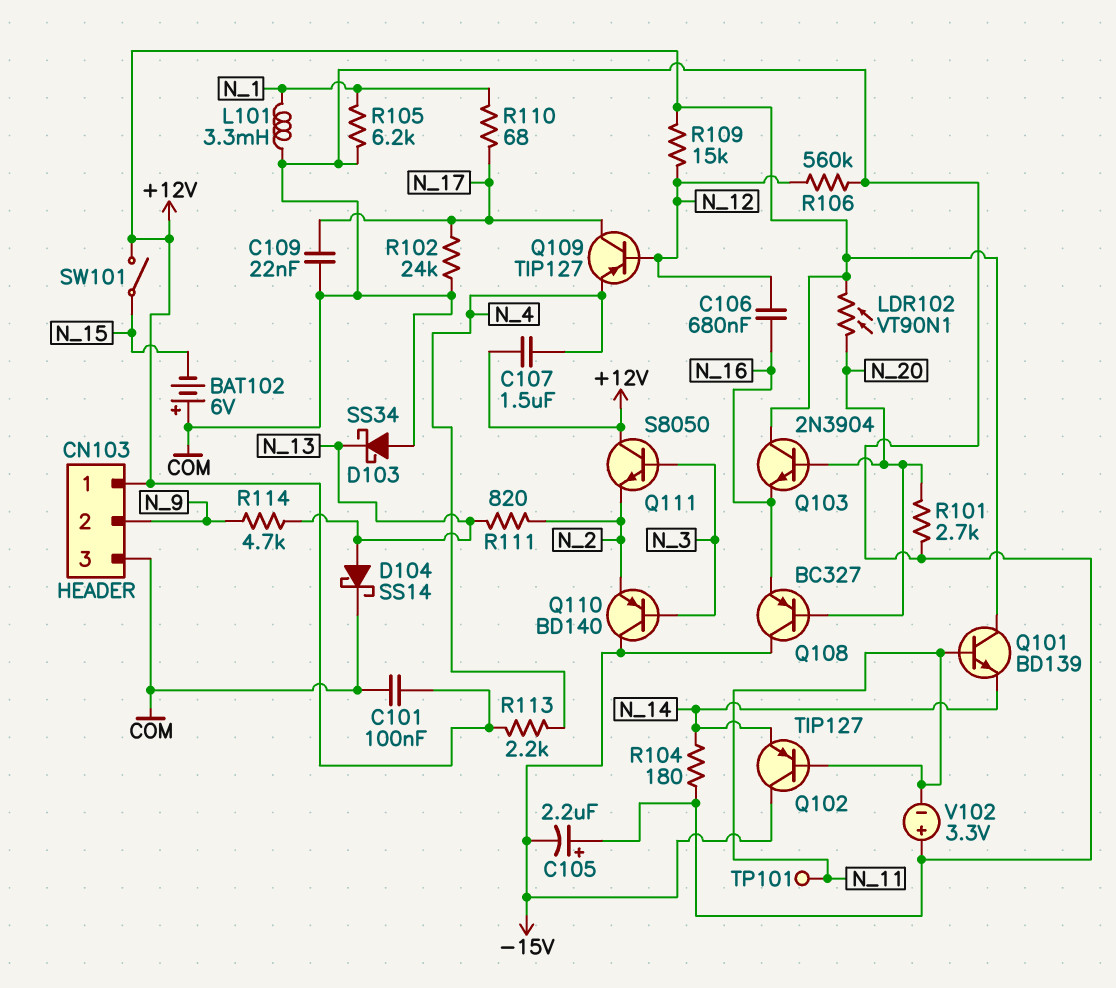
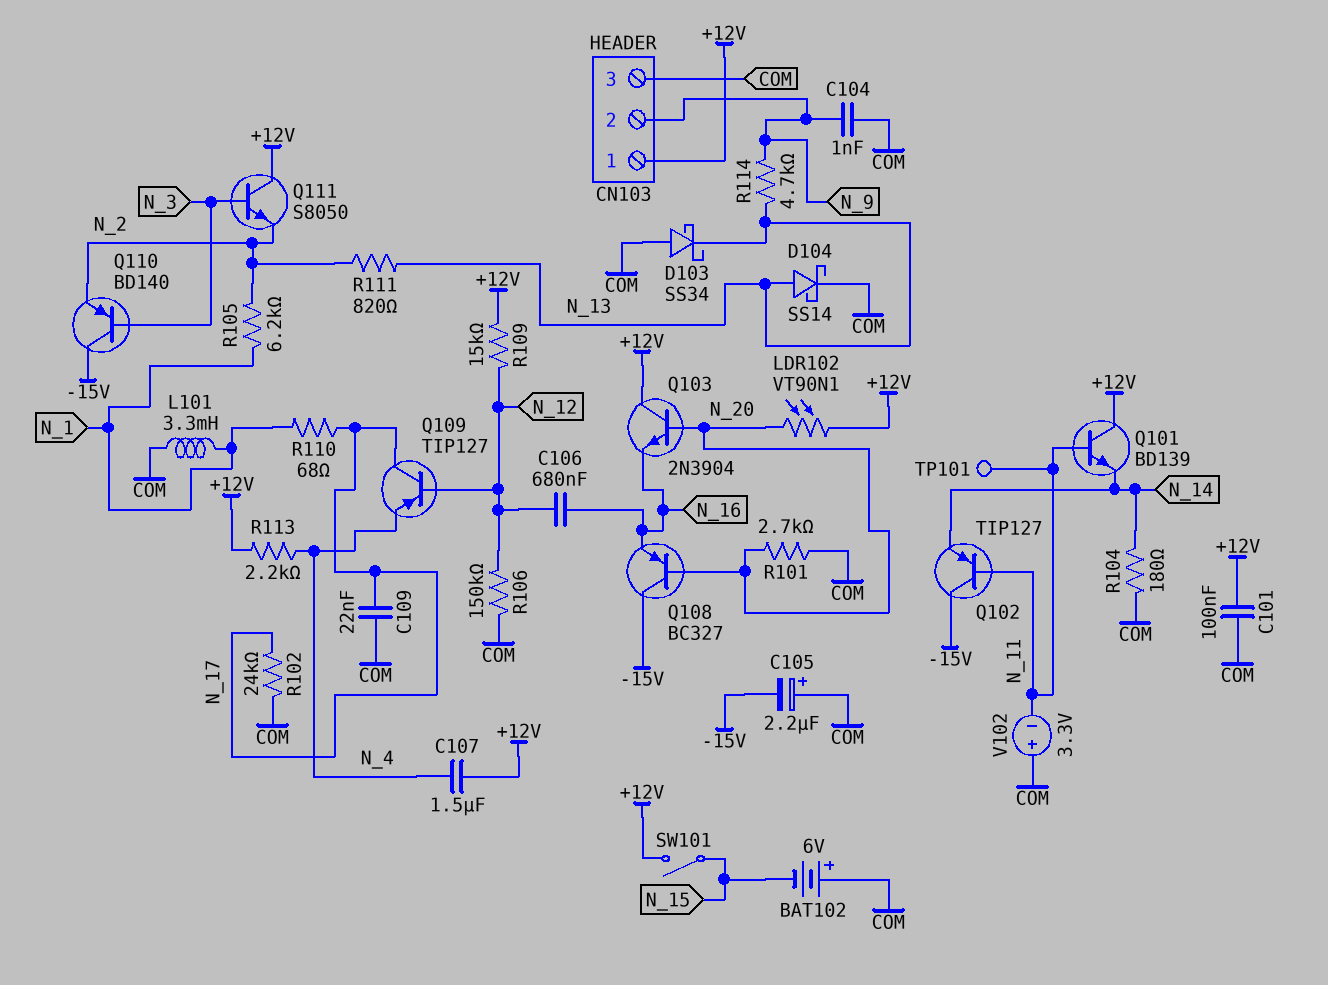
C104: none -> 1nF (COM, N_9)
R105: 6.2k (COM, N_1) -> 6.2k (N_1, N_2)
R106: 560k (COM, N_12) -> 150k (COM, N_12)

